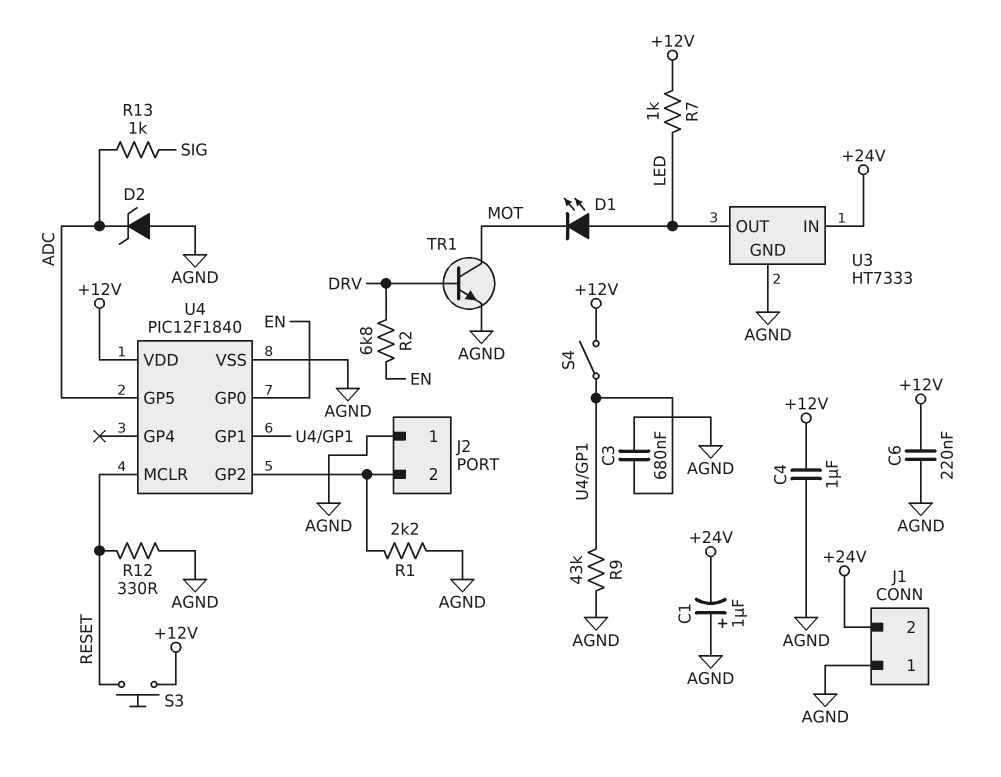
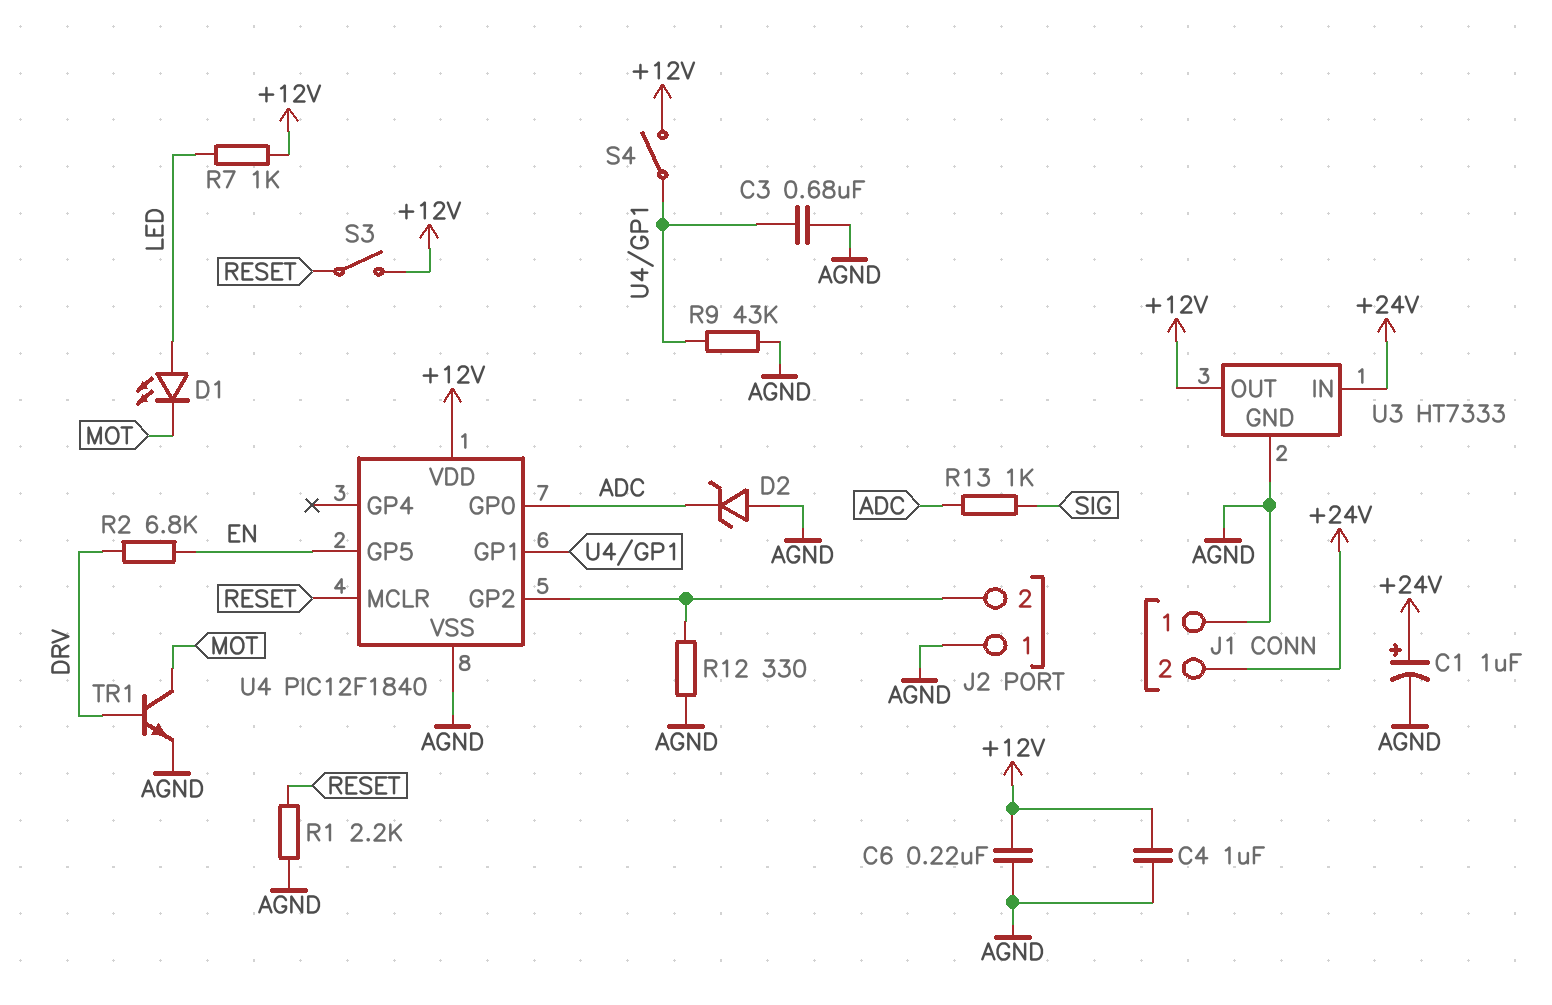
C1: 1uF (plus AGND, minus +24V) -> 1uF (plus +24V, minus AGND)
R1: 2.2k (AGND, J2/2) -> 2.2k (AGND, RESET)
R12: 330 (AGND, RESET) -> 330 (AGND, J2/2)
S3: button (+12V, RESET) -> switch (+12V, RESET)
U3 pin OUT: LED -> +12V
U4 pin GP0: EN -> ADC
U4 pin GP5: ADC -> EN

